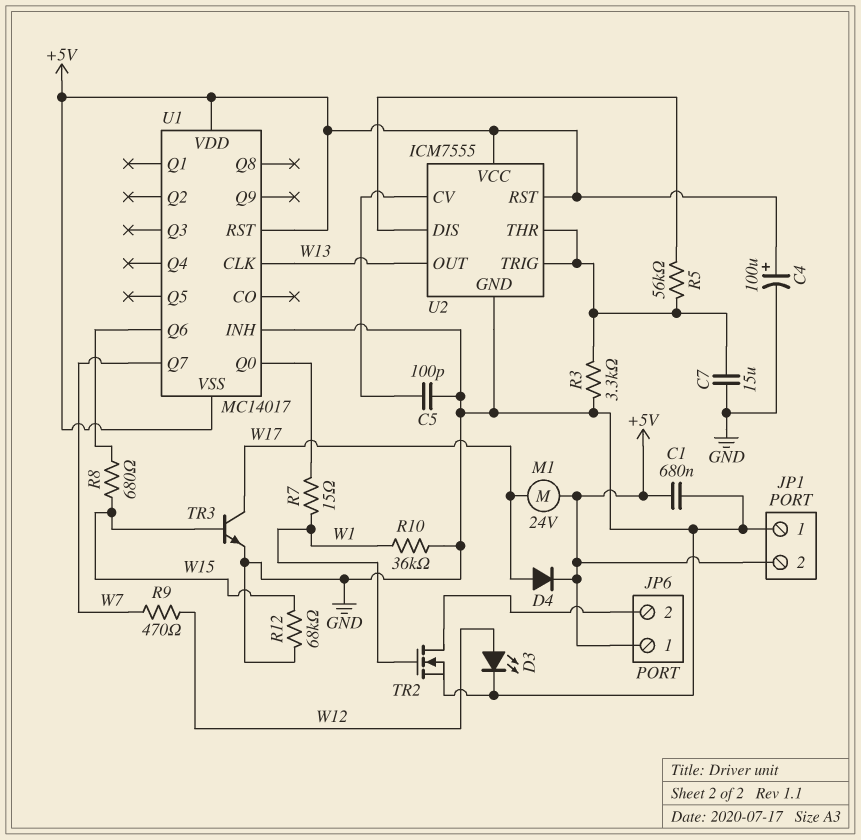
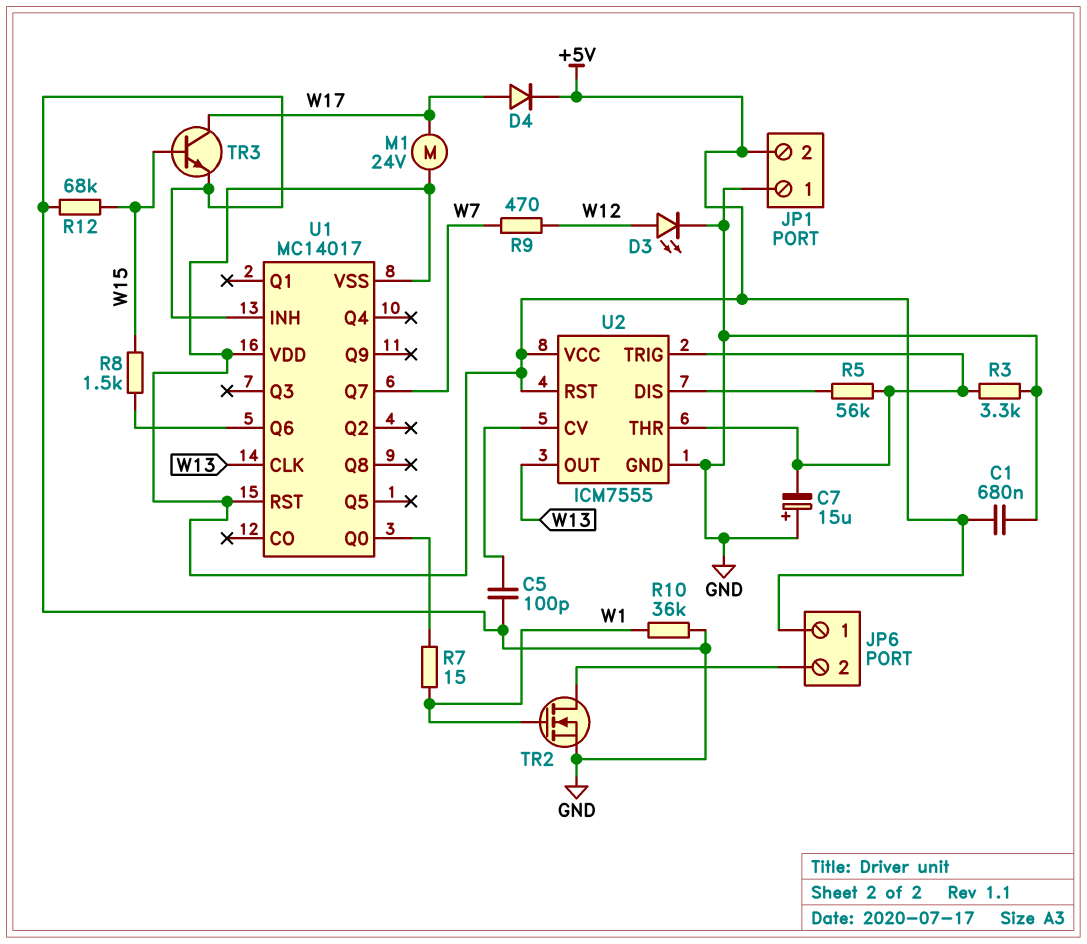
C4: 100uF (plus +5V, minus GND) -> none
C7: 15uF (GND, U2/THR) -> 15uF (plus GND, minus U2/THR)
R8: 680 (U1/Q6, W15) -> 1.5k (U1/Q6, W15)

